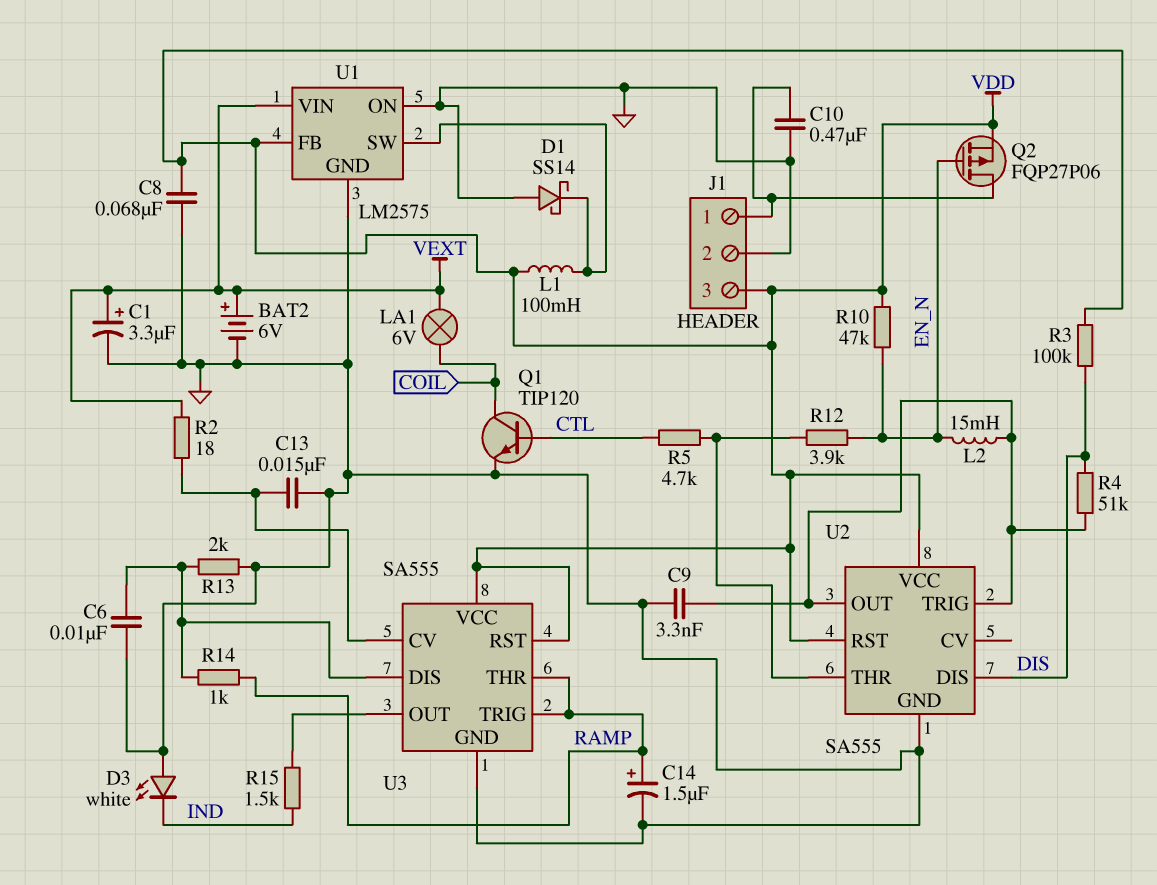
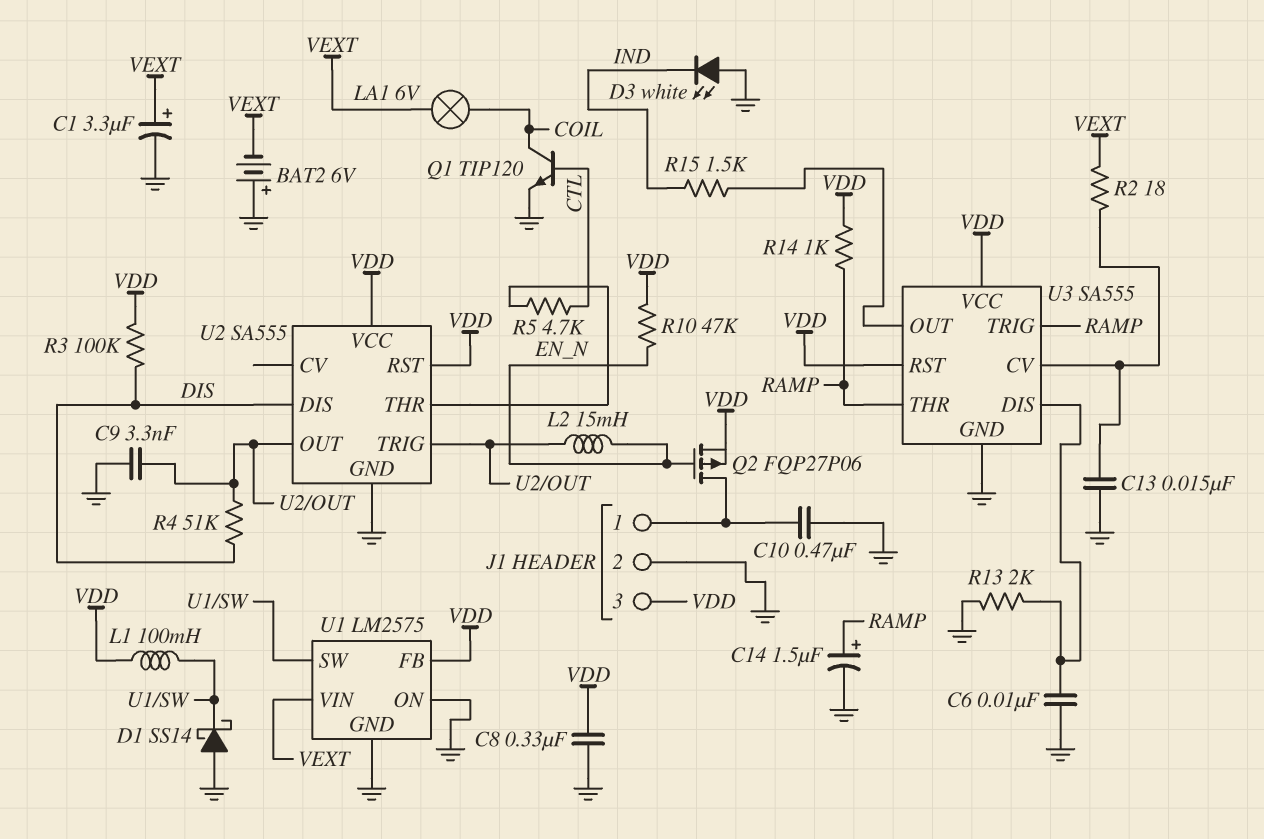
BAT2: 6V (plus VEXT, minus GND) -> 6V (plus GND, minus VEXT)
C8: 68nF (GND, VDD) -> 330nF (GND, VDD)
R12: 3.9k (EN_N, U2/THR) -> none
R14: 1k (RAMP, U3/DIS) -> 1k (RAMP, VDD)

